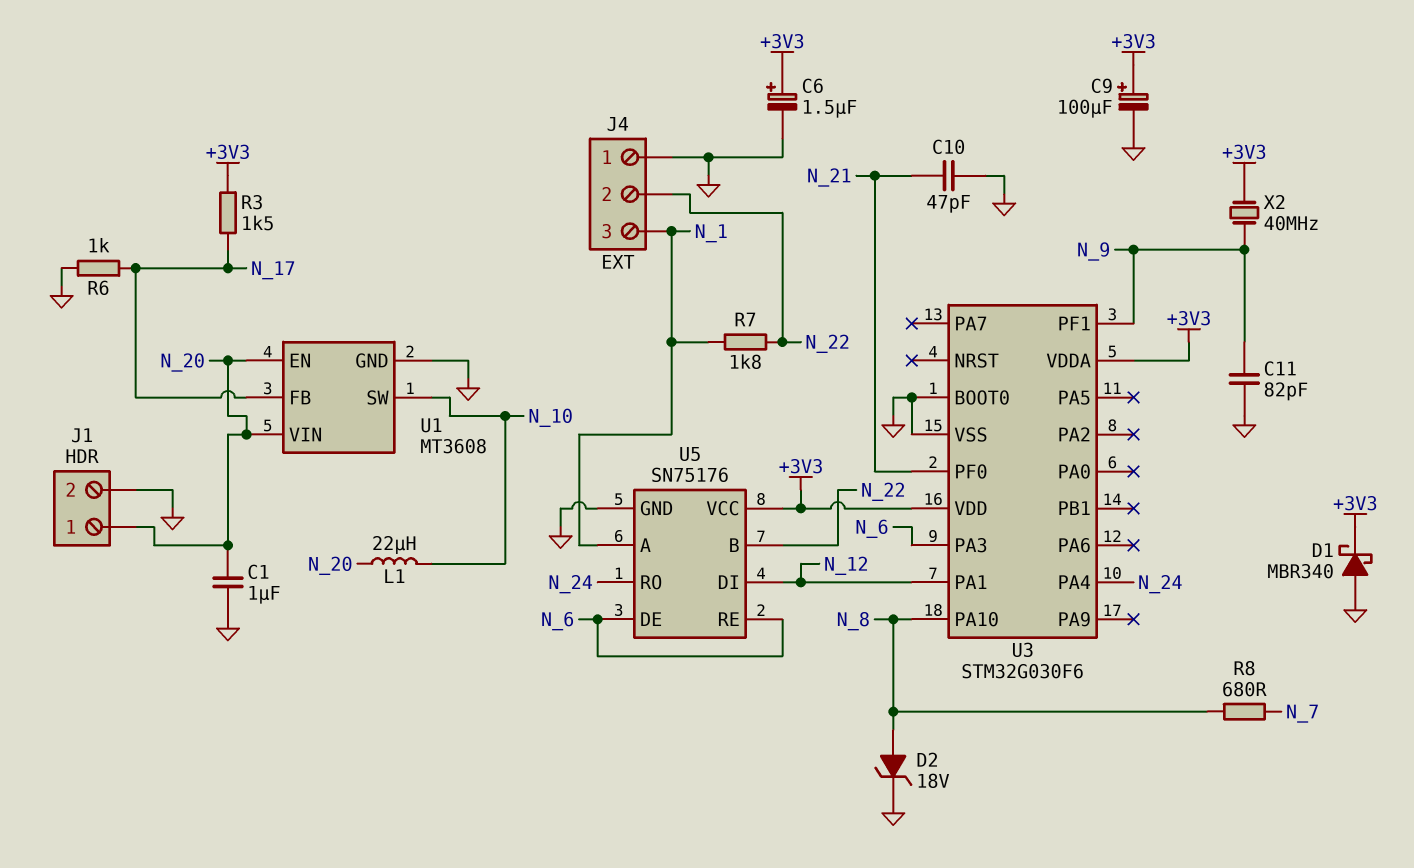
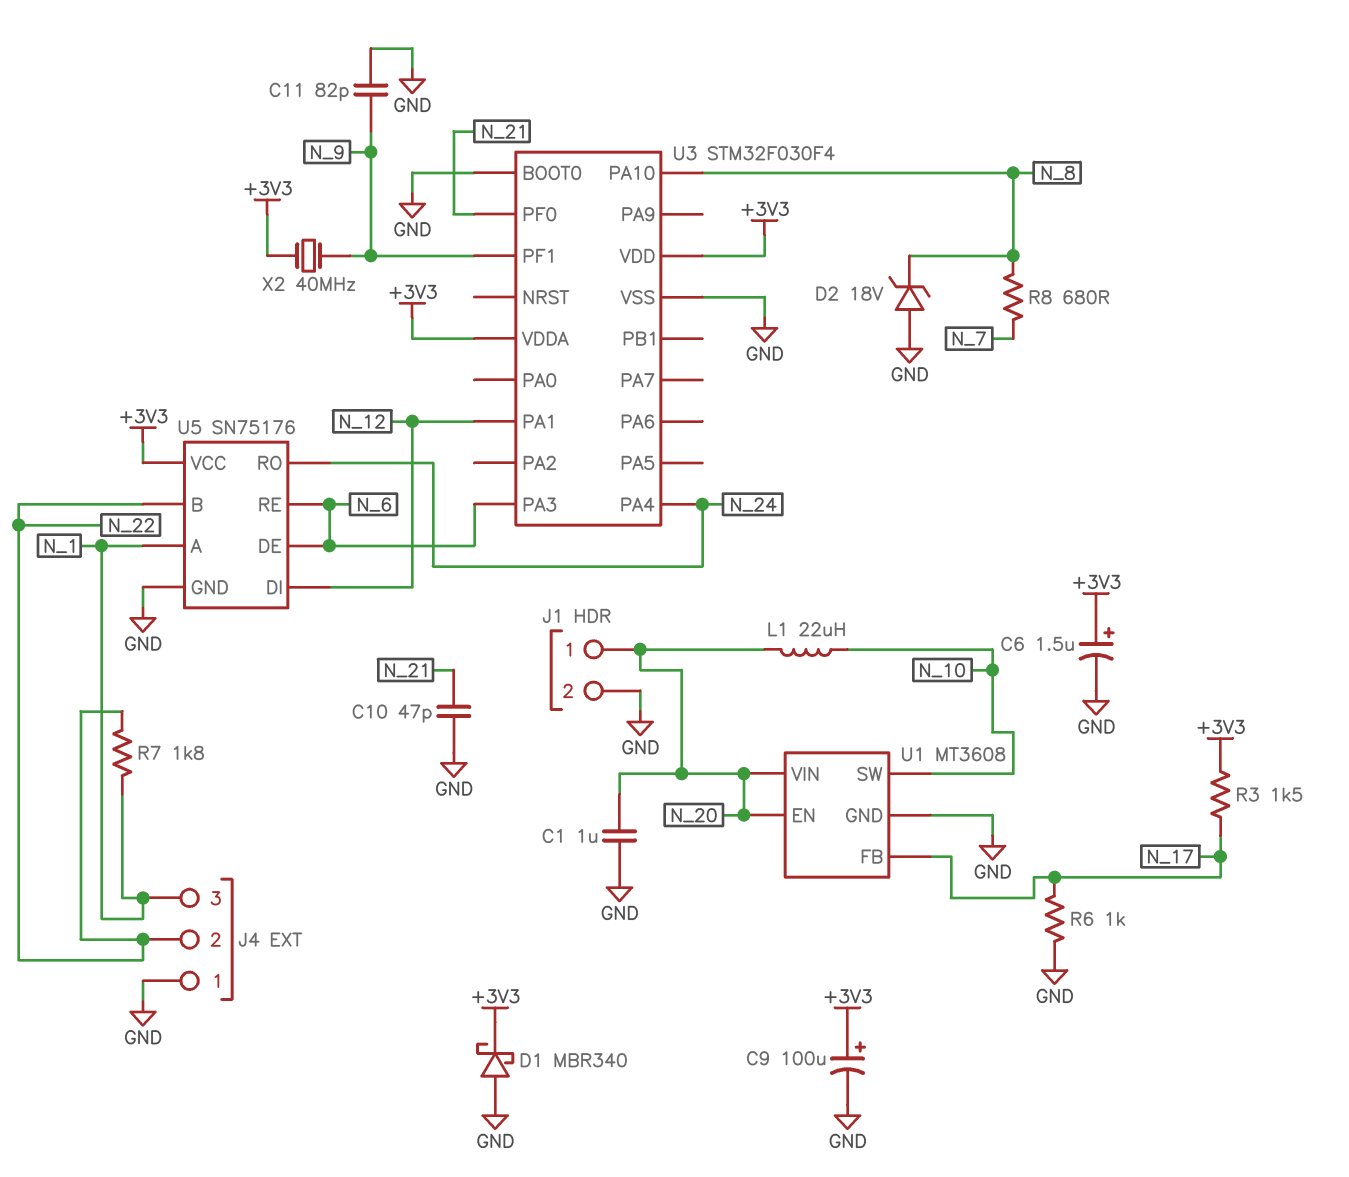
D2: zener 18V (A N_8, K GND) -> zener 18V (A GND, K N_8)
U3: STM32G030F6 -> STM32F030F4

